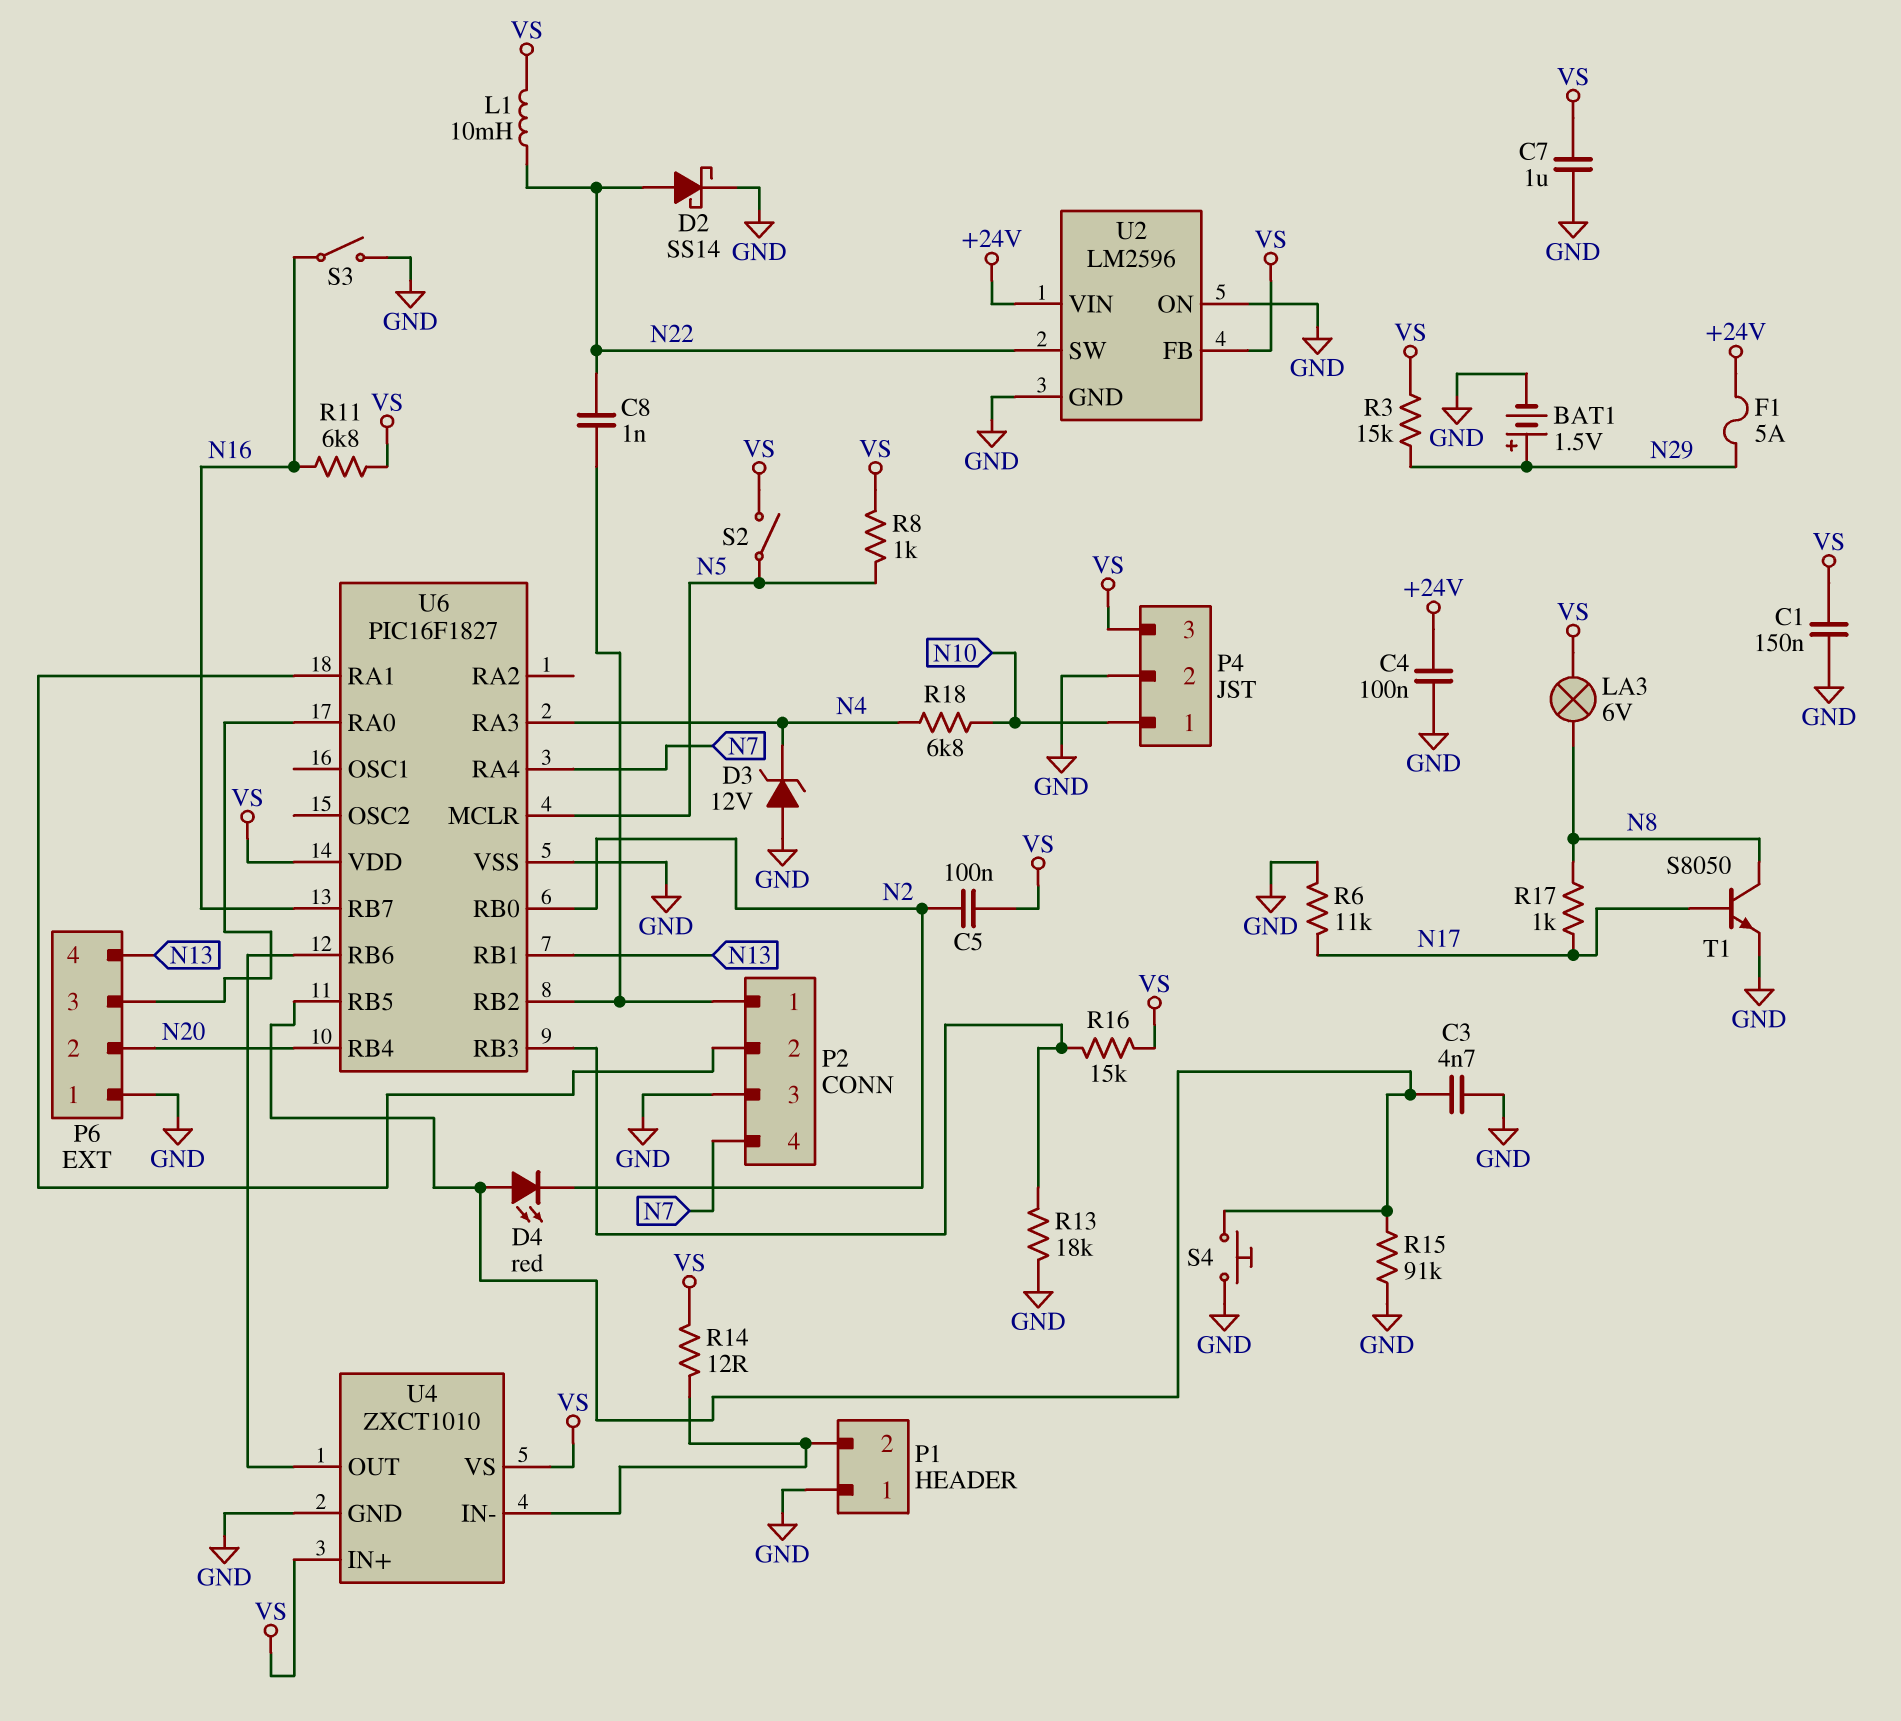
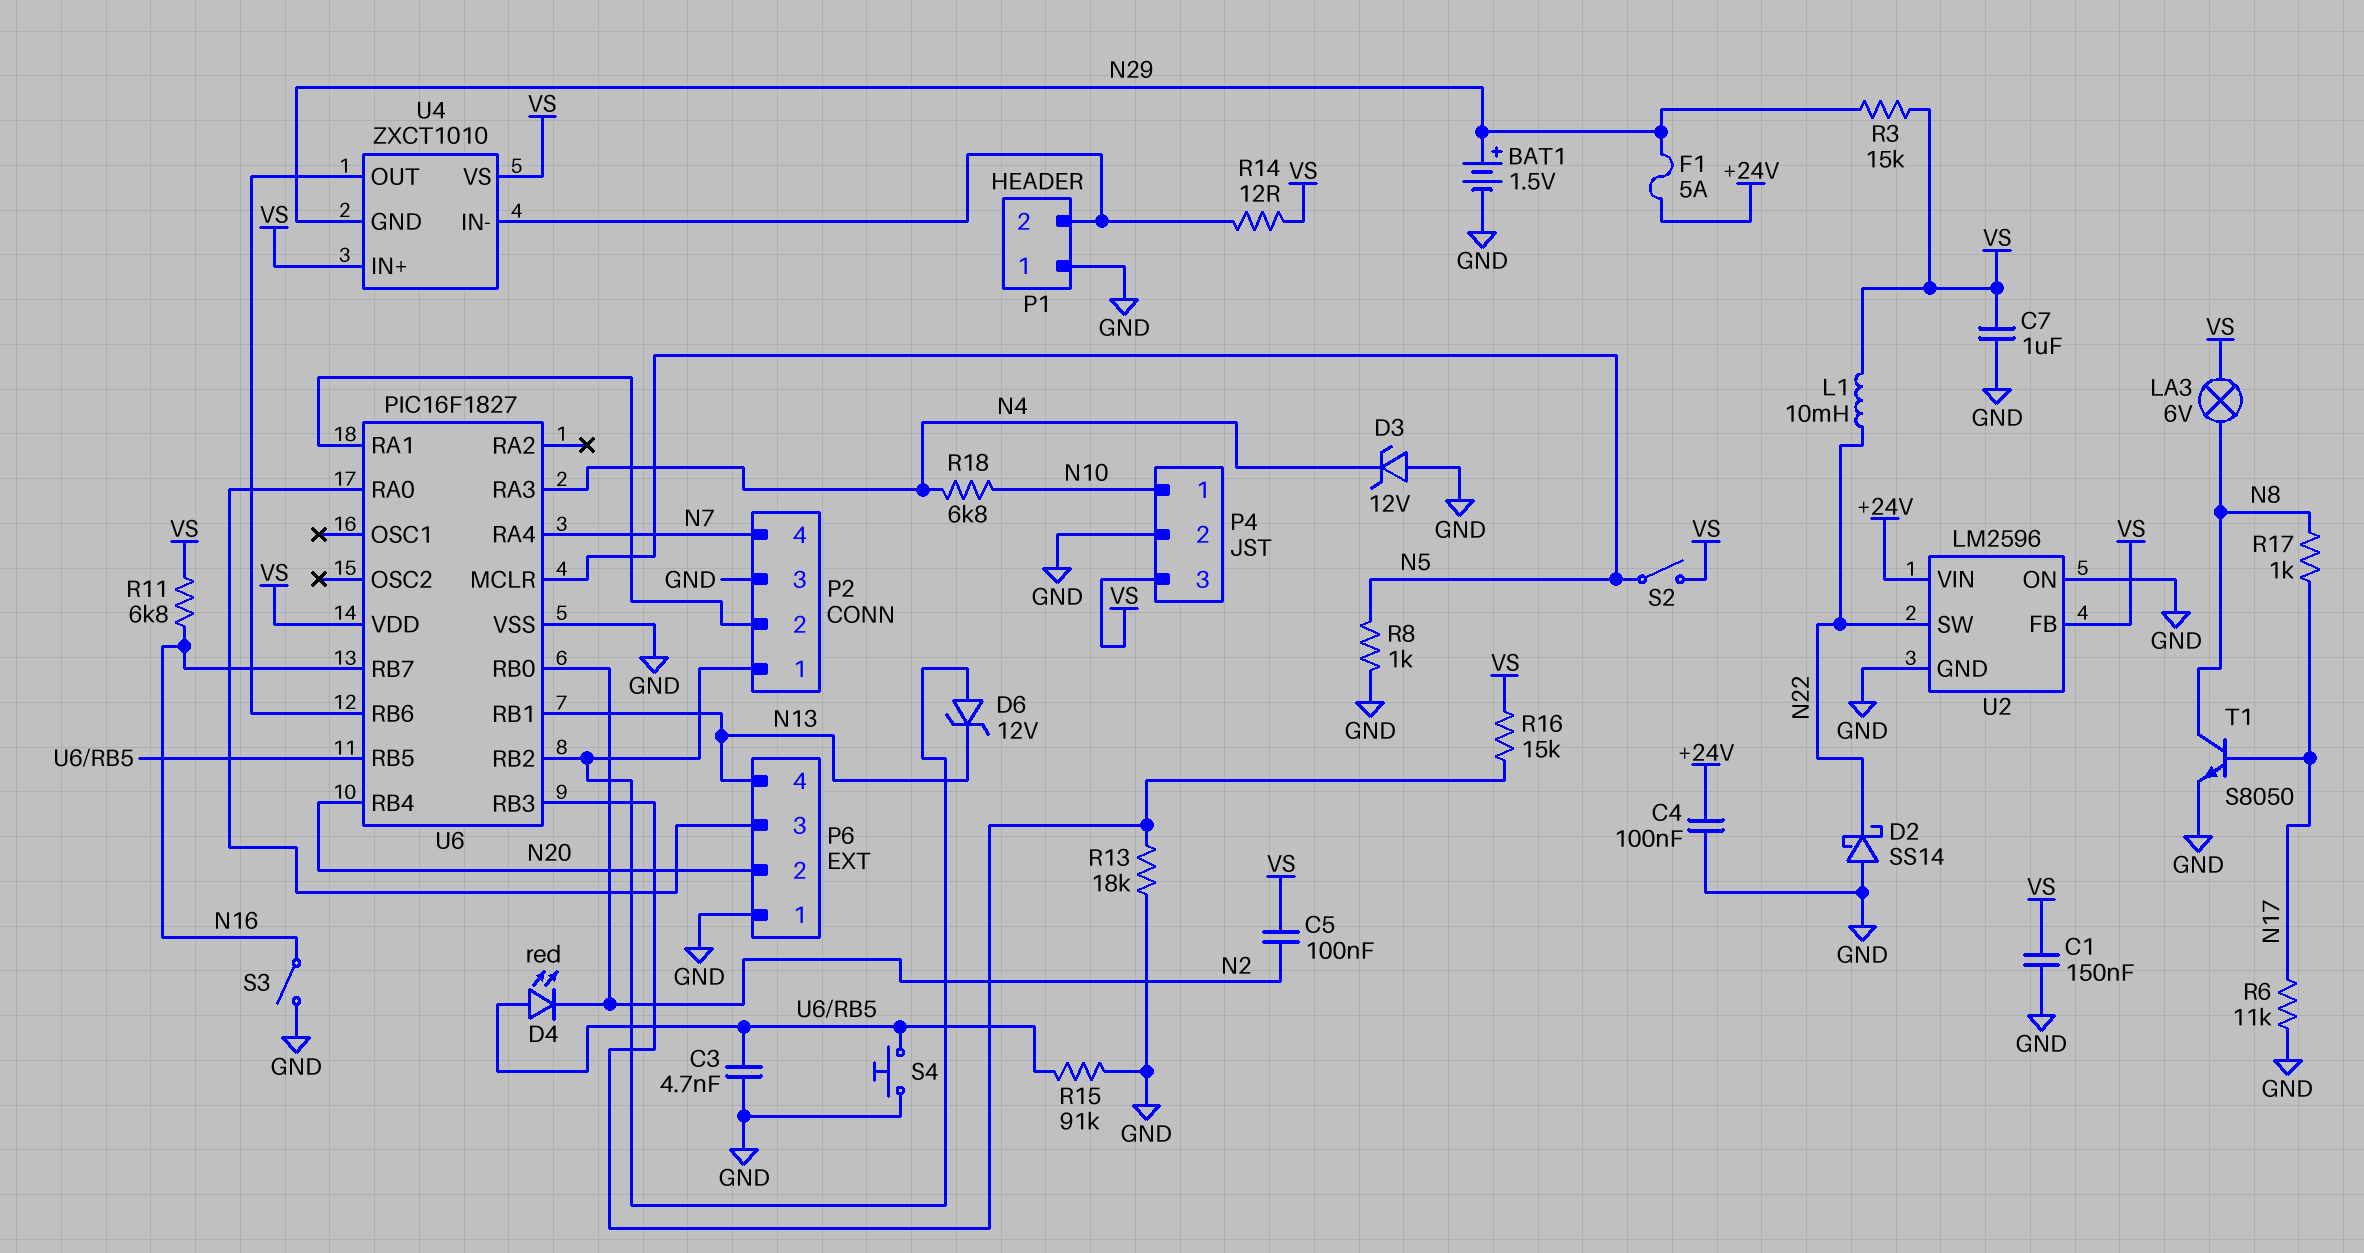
C8: 1nF (N22, P2/1) -> none
D2: schottky SS14 (A N22, K GND) -> schottky SS14 (A GND, K N22)
D6: none -> zener 12V (A P2/1, K N13)
R8: 1k (N5, VS) -> 1k (GND, N5)
U4 pin GND: GND -> N29

